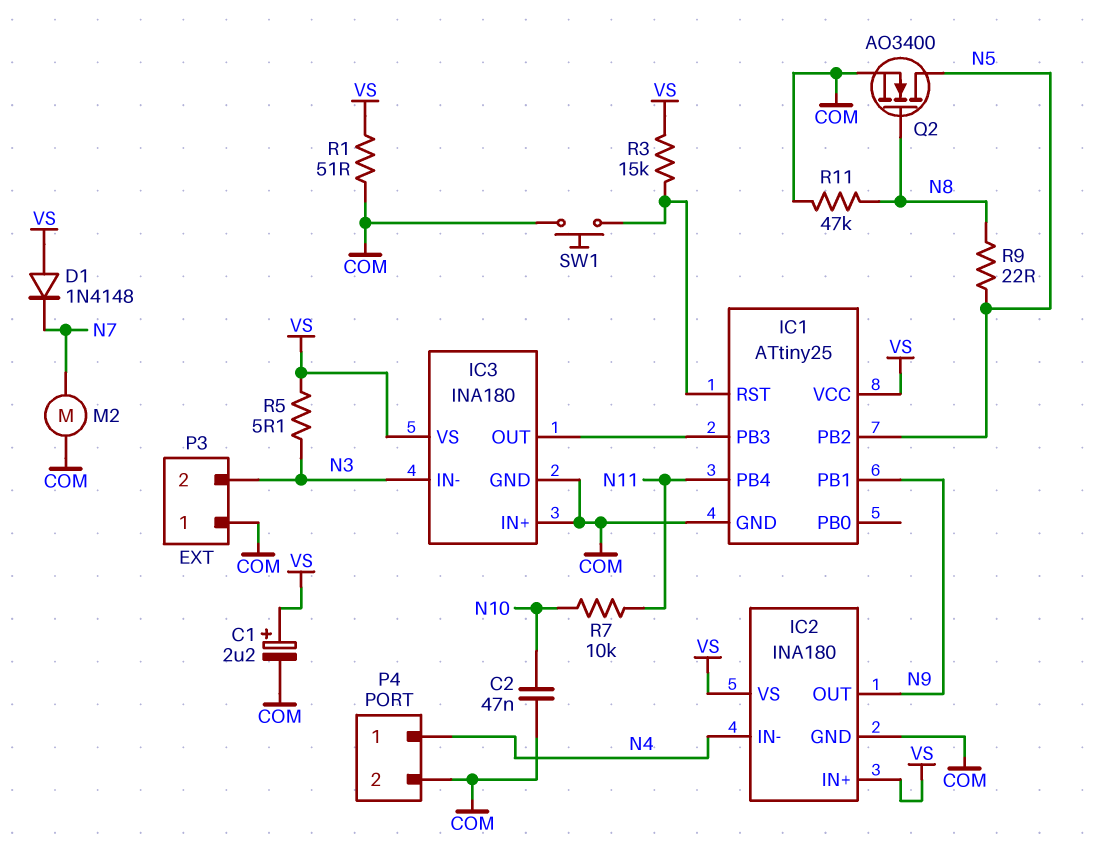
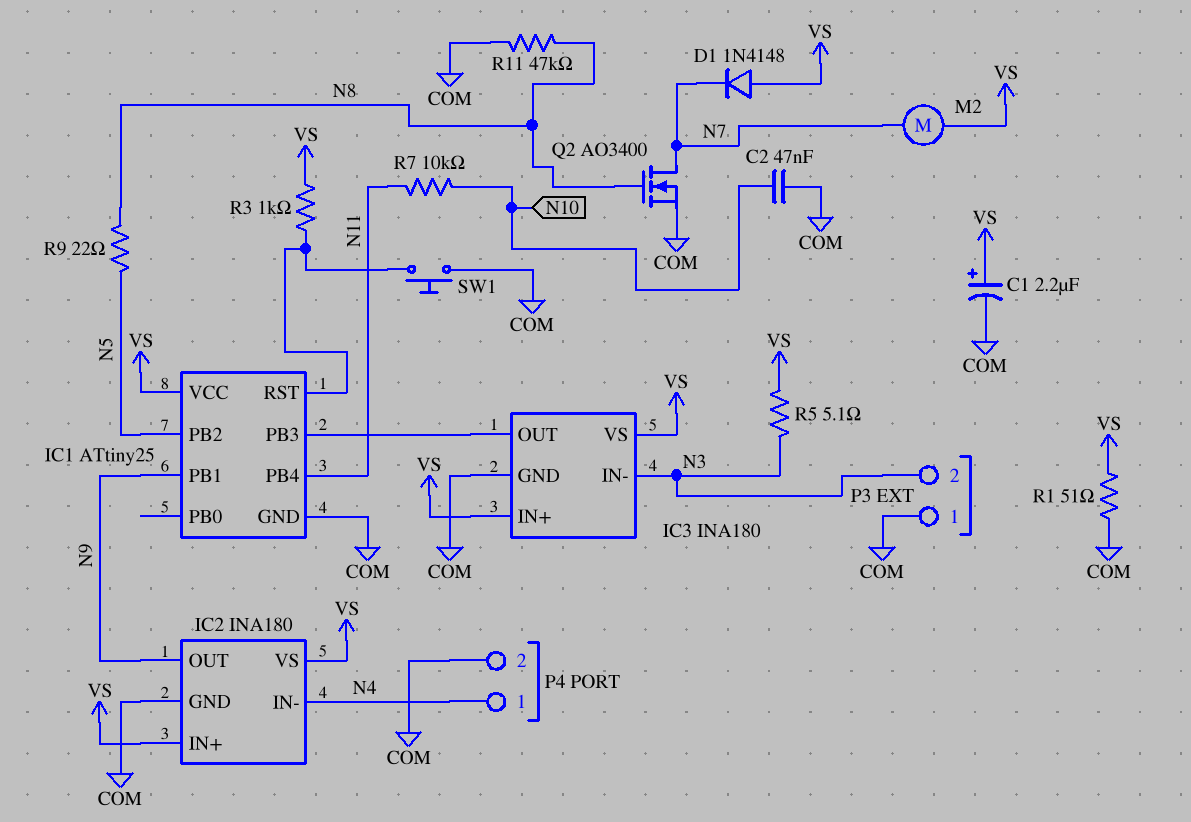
IC3 pin IN+: COM -> VS
M2: motor (COM, N7) -> motor (N7, VS)
Q2: NMOS AO3400 (G N8, D N5, S COM) -> NMOS AO3400 (G N8, D N7, S COM)
R3: 15k (IC1/RST, VS) -> 1k (IC1/RST, VS)

